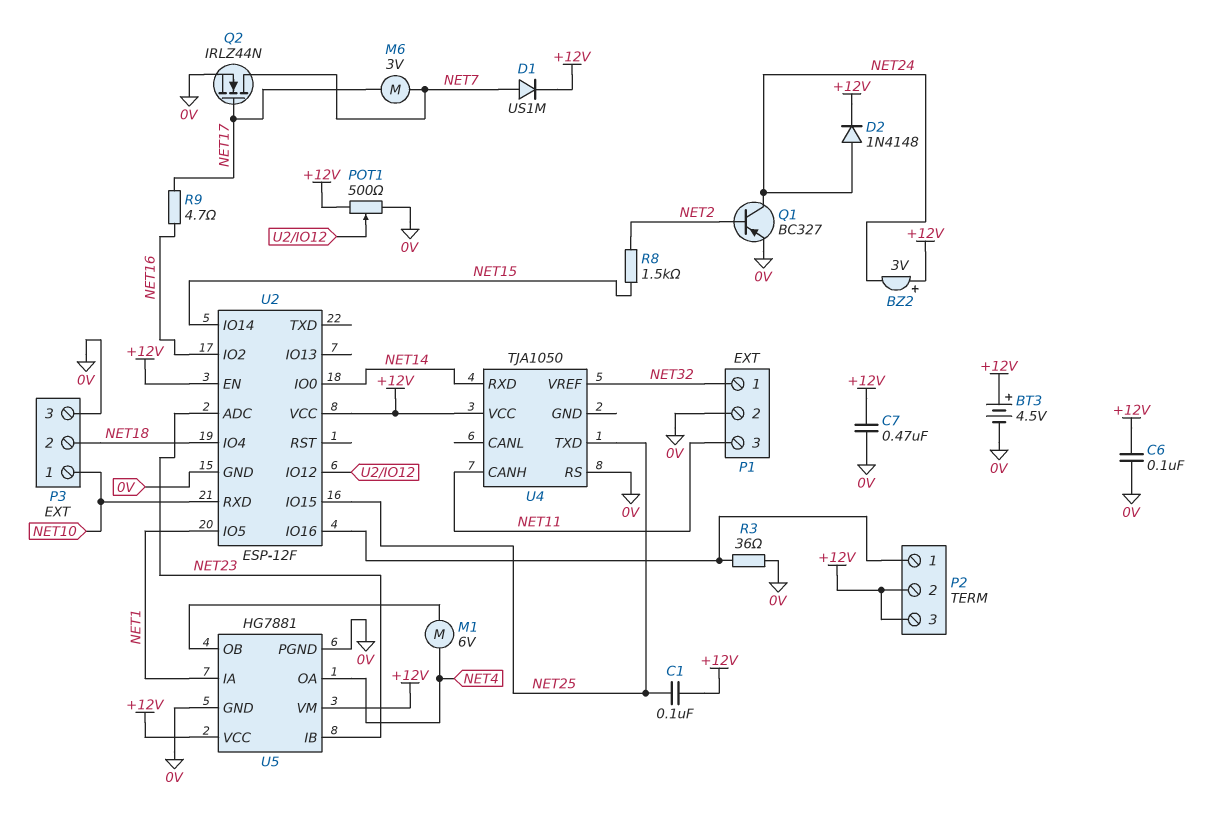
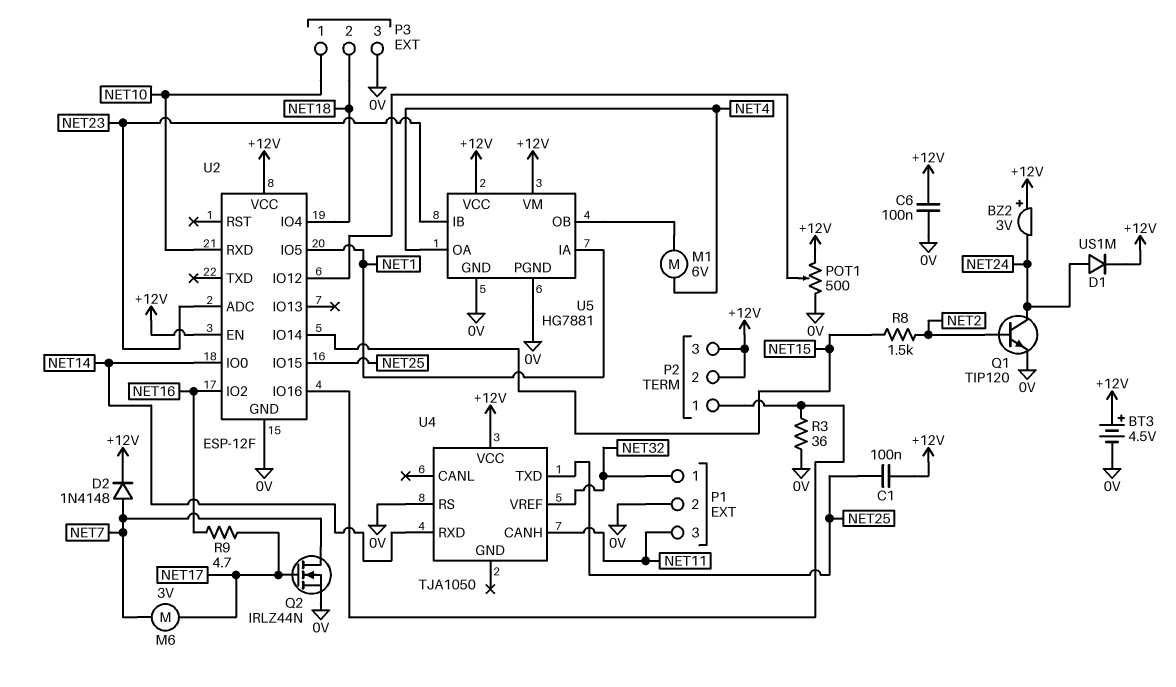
C7: 470nF (+12V, 0V) -> none
D1: diode US1M (A NET7, K +12V) -> diode US1M (A NET24, K +12V)
D2: diode 1N4148 (A NET24, K +12V) -> diode 1N4148 (A NET7, K +12V)
Q1: PNP BC327 (B NET2, C NET24, E 0V) -> NPN TIP120 (B NET2, C NET24, E 0V)

